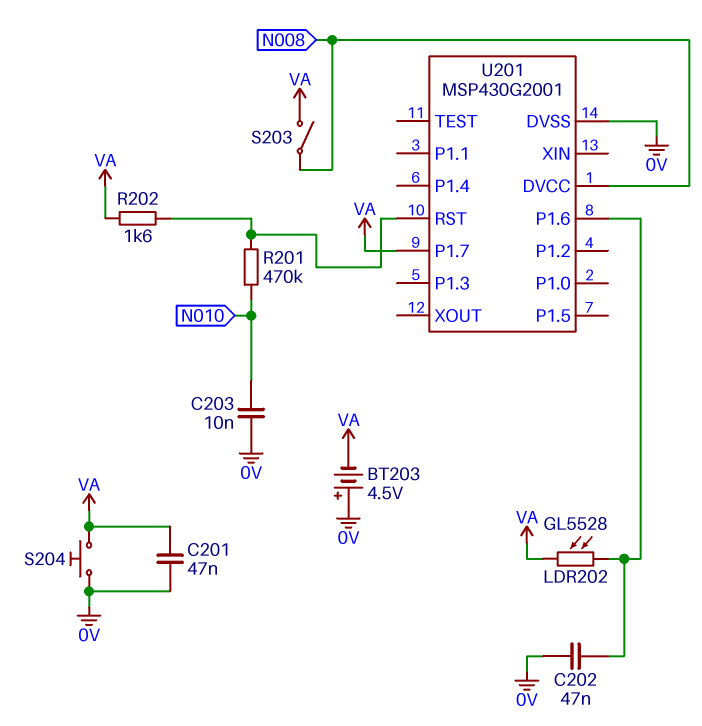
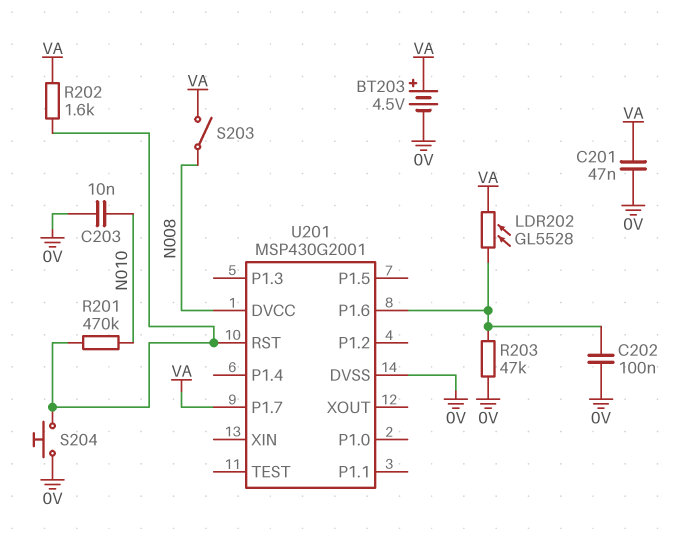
BT203: 4.5V (plus 0V, minus VA) -> 4.5V (plus VA, minus 0V)
C202: 47nF (0V, U201/P1.6) -> 100nF (0V, U201/P1.6)
R203: none -> 47k (0V, U201/P1.6)
S204: button (0V, VA) -> button (0V, U201/RST)

